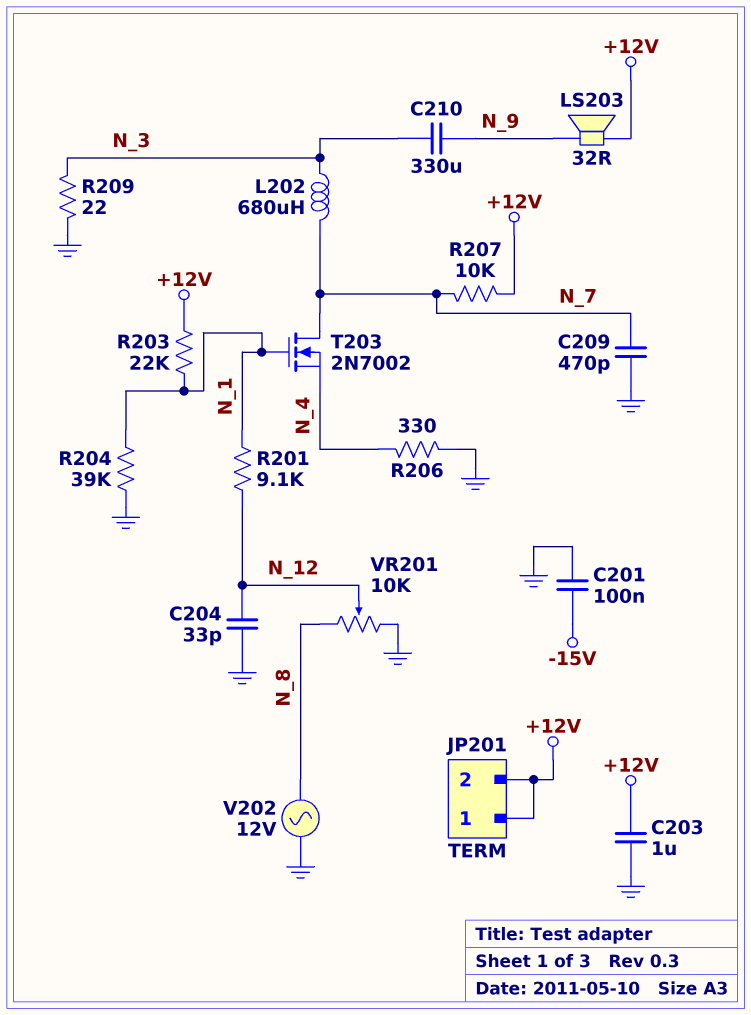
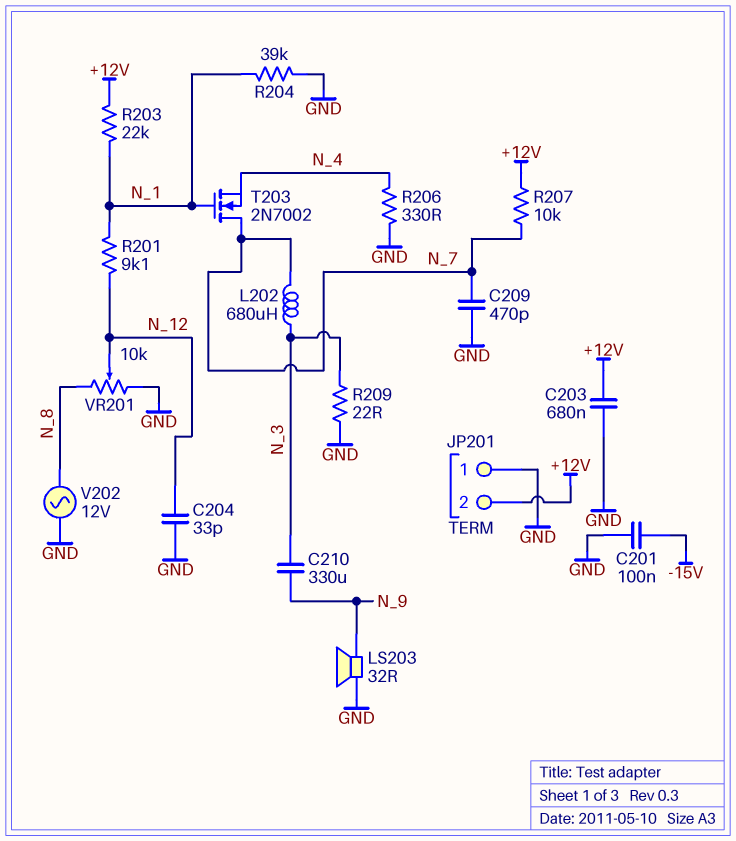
C203: 1uF (+12V, GND) -> 680nF (+12V, GND)
JP201 pin 1: +12V -> GND
LS203: speaker 32R (+12V, N_9) -> speaker 32R (GND, N_9)

